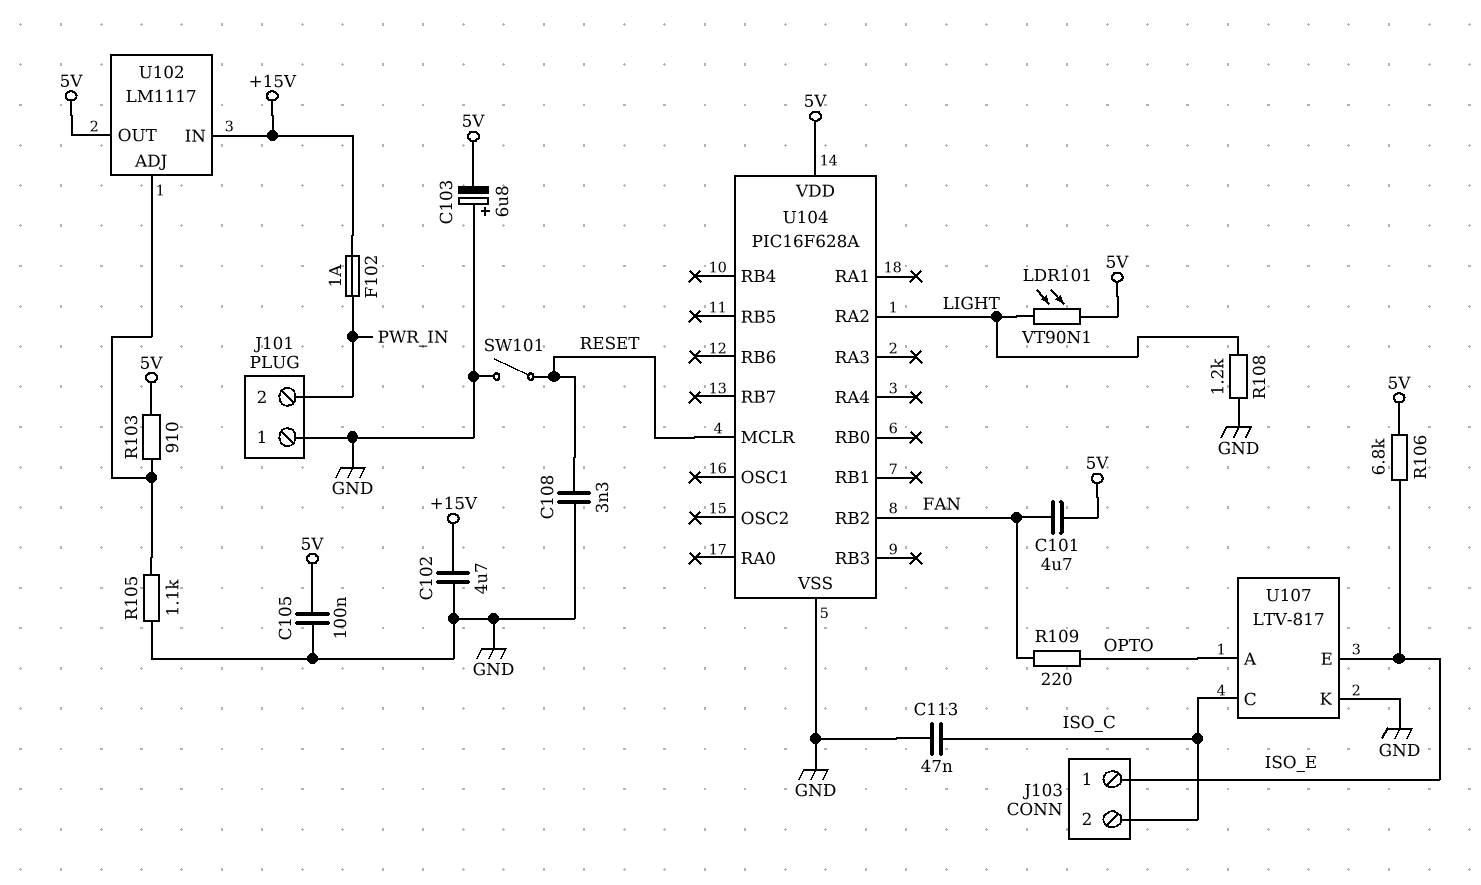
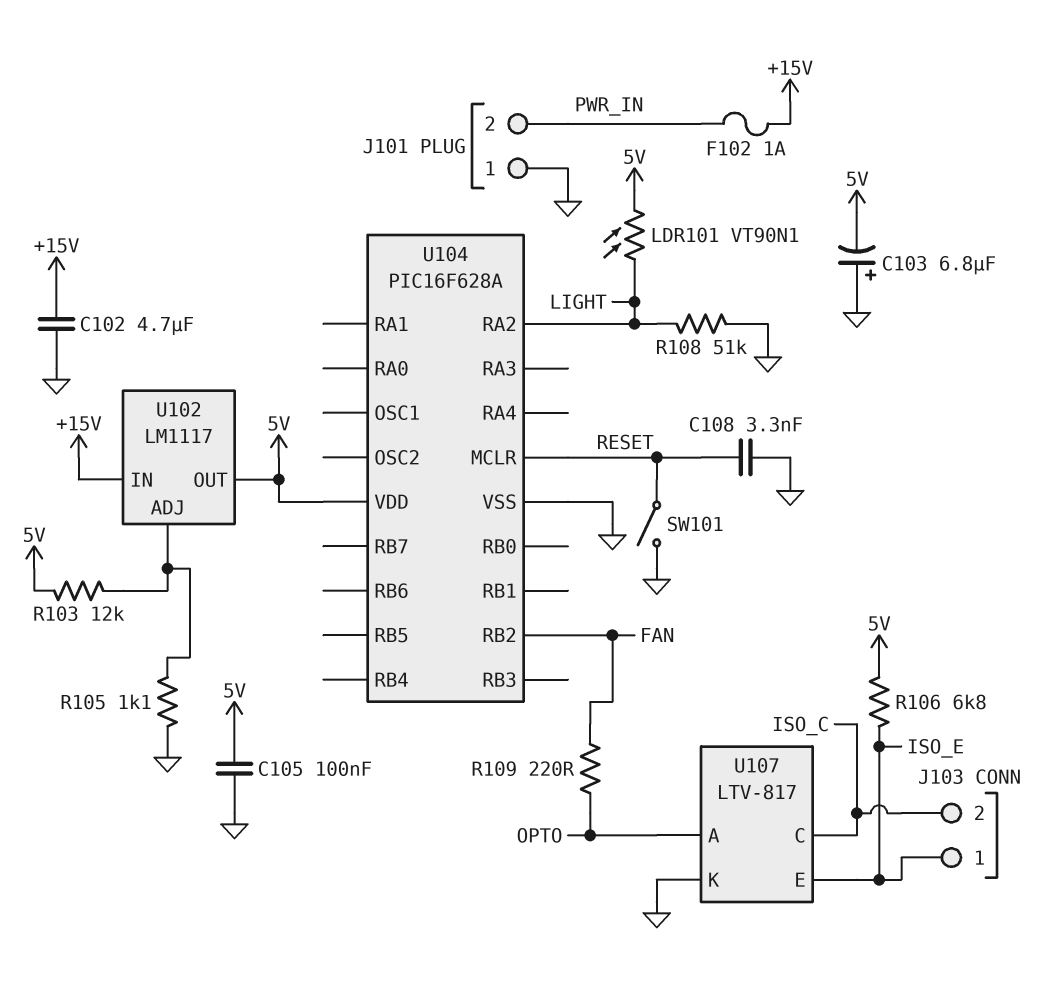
C101: 4.7uF (5V, FAN) -> none
C113: 47nF (GND, ISO_C) -> none
R103: 910 (5V, U102/ADJ) -> 12k (5V, U102/ADJ)
R108: 1.2k (GND, LIGHT) -> 51k (GND, LIGHT)

